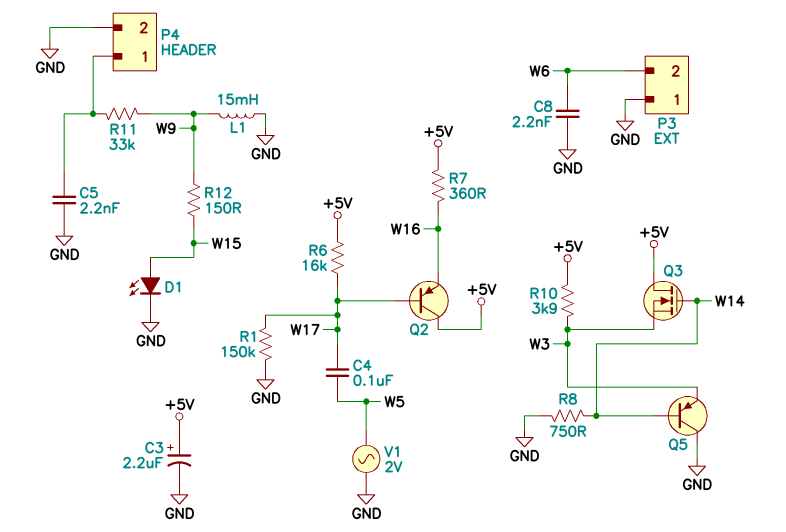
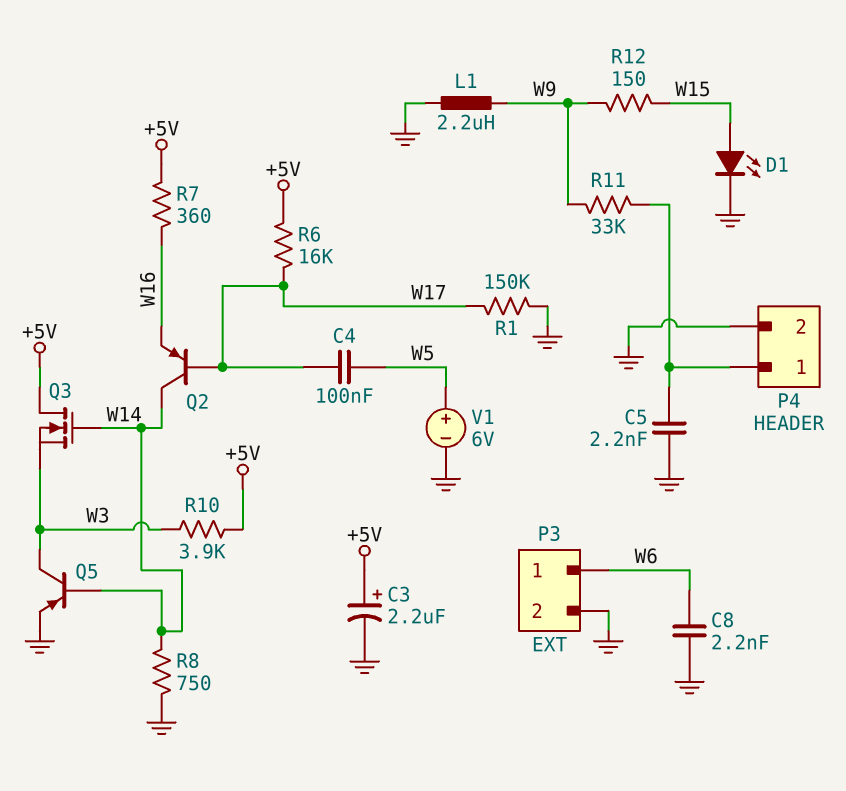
L1: 15mH (GND, W9) -> 2.2uH (GND, W9)
P3 pin 1: GND -> W6
P3 pin 2: W6 -> GND
Q2: PNP (B W17, C +5V, E W16) -> PNP (B W17, C W14, E W16)
Q5: PNP (B W14, C GND, E W3) -> PNP (B W14, C W3, E GND)
V1: AC 2V (GND, W5) -> 6V (plus W5, minus GND)

